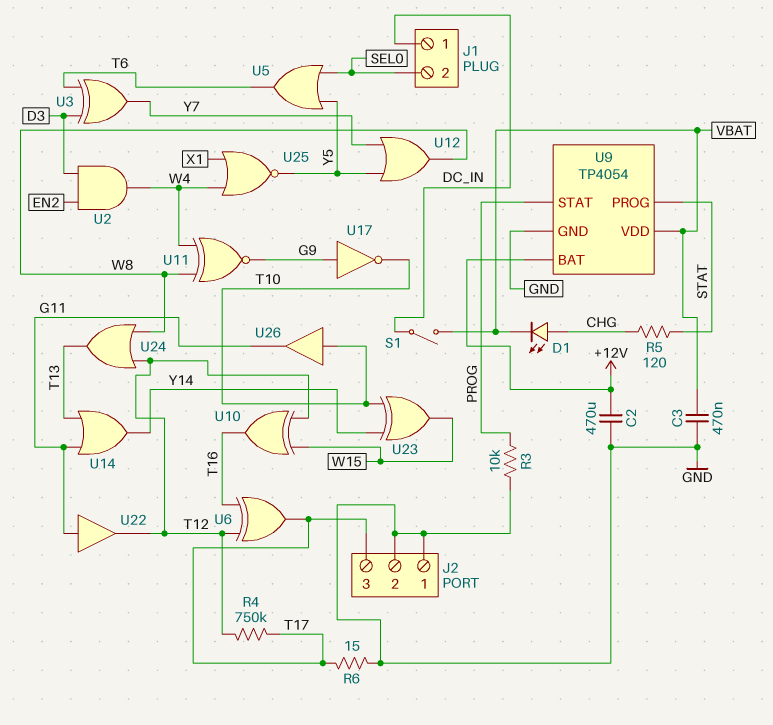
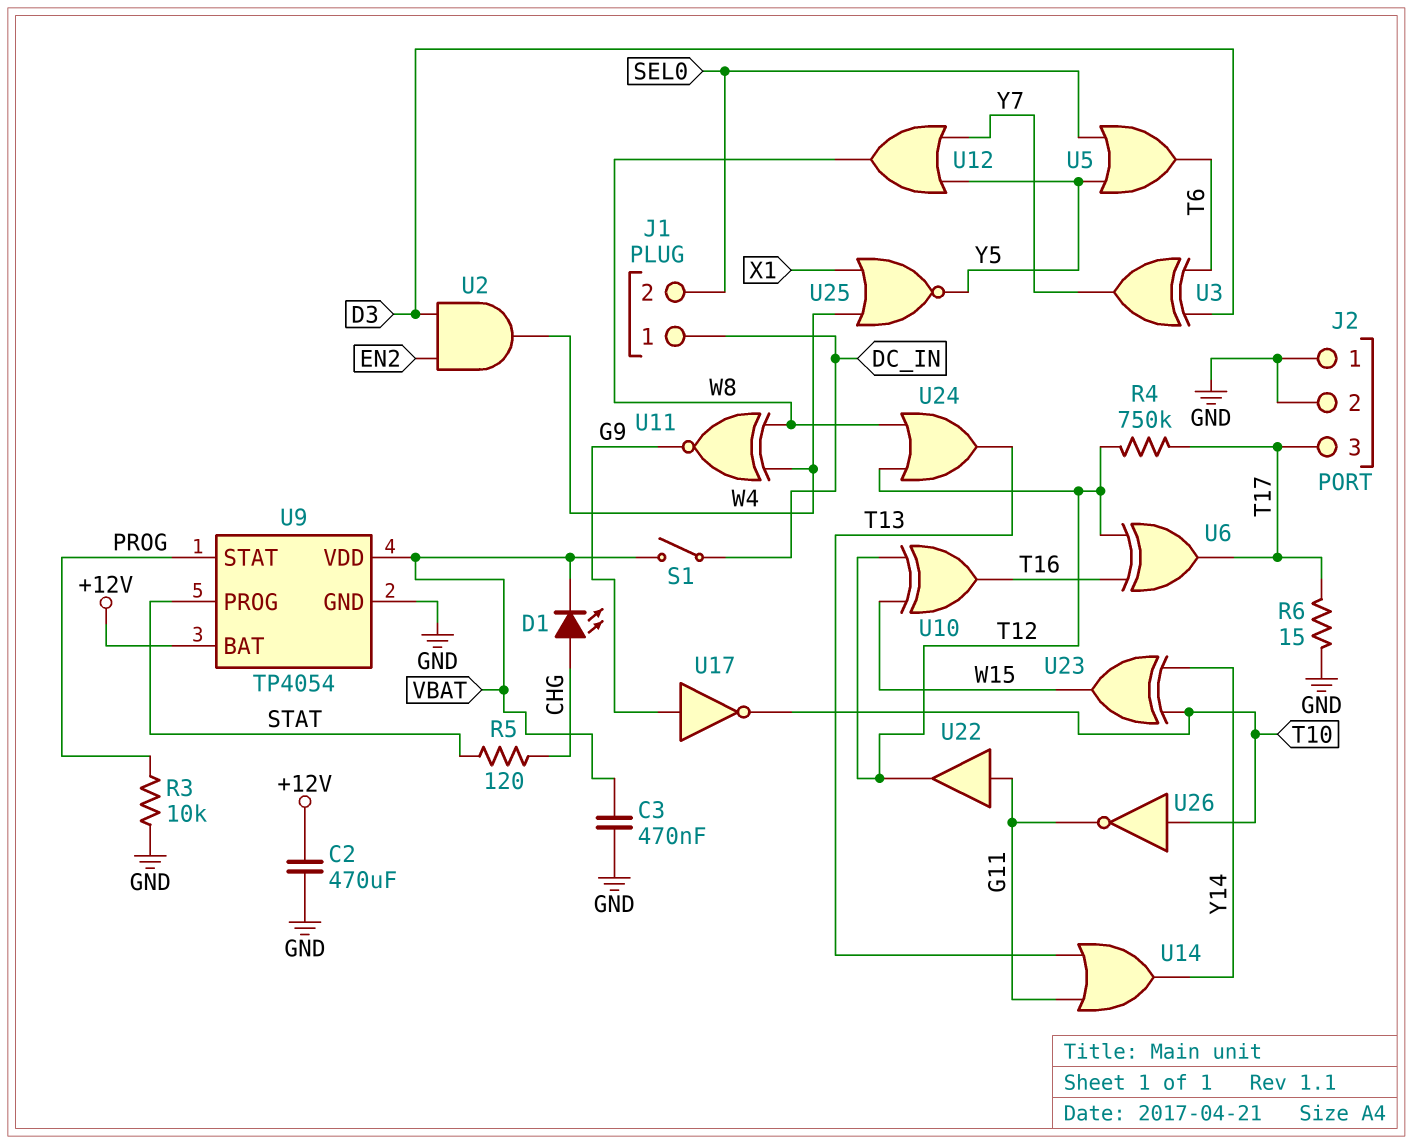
U26: buffer (in T10, out G11) -> NOT (in T10, out G11)

